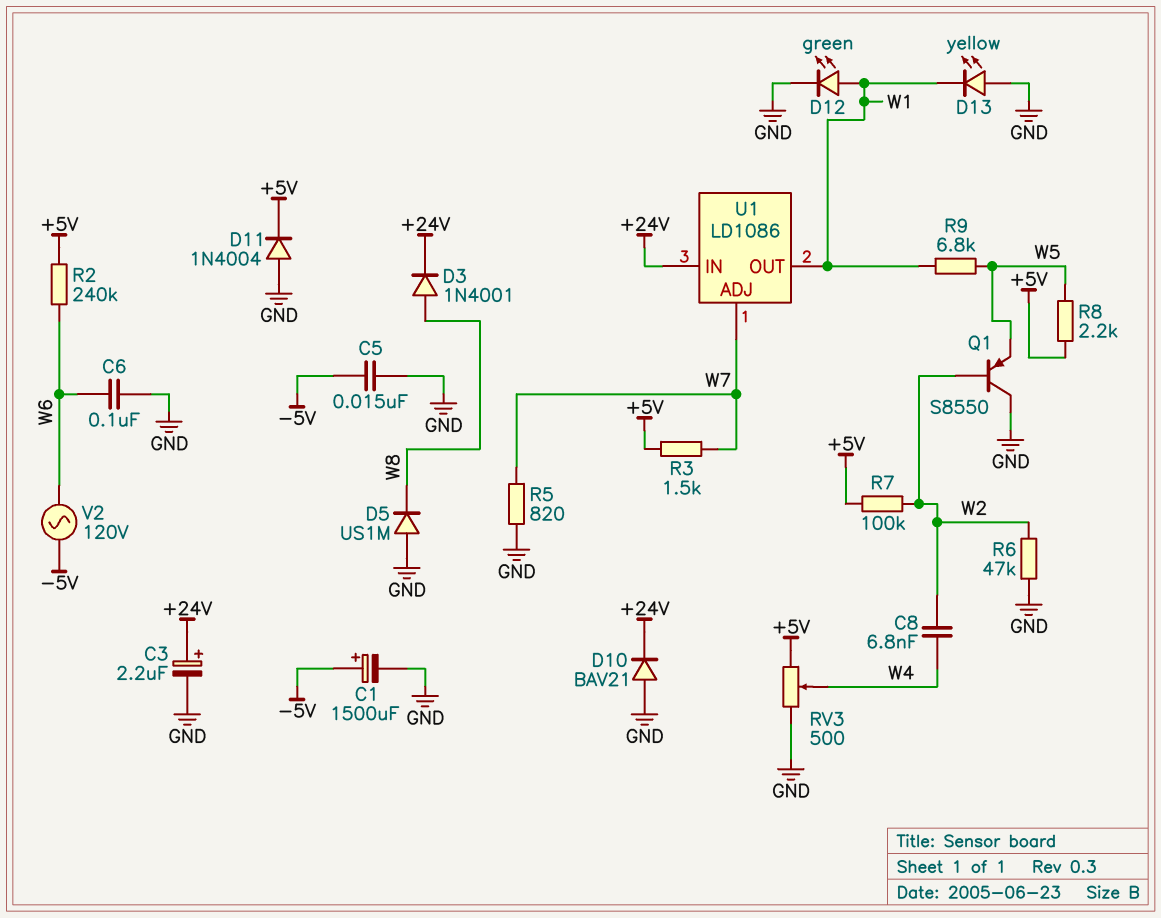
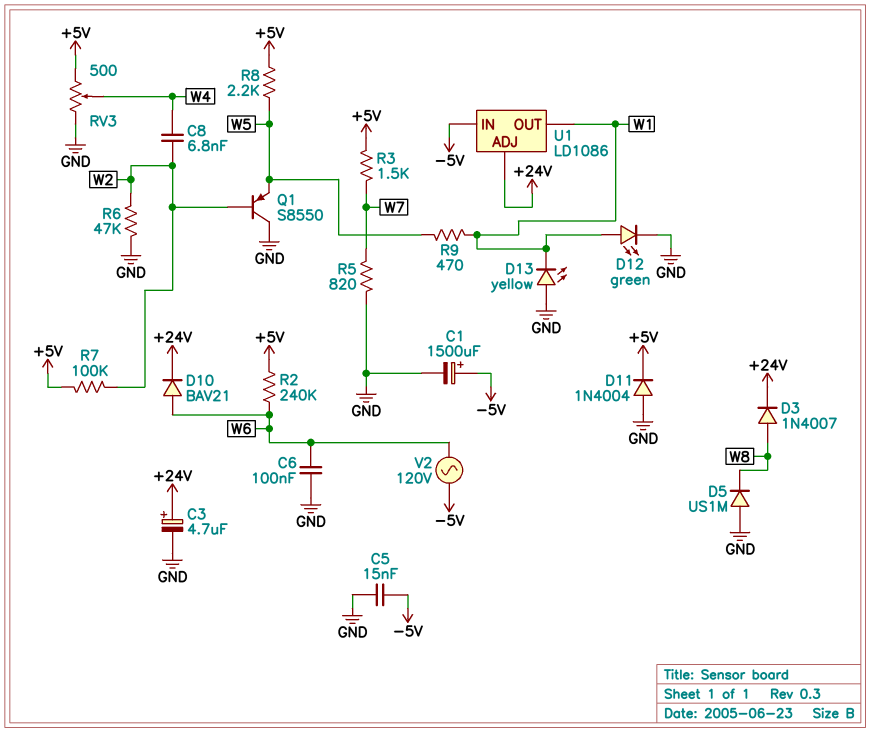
C3: 2.2uF (plus +24V, minus GND) -> 4.7uF (plus +24V, minus GND)
D3: diode 1N4001 (A W8, K +24V) -> diode 1N4007 (A W8, K +24V)
D10: diode BAV21 (A GND, K +24V) -> diode BAV21 (A W6, K +24V)
R9: 6.8k (W1, W5) -> 470 (W1, W5)
U1 pin ADJ: W7 -> +24V
U1 pin IN: +24V -> -5V

